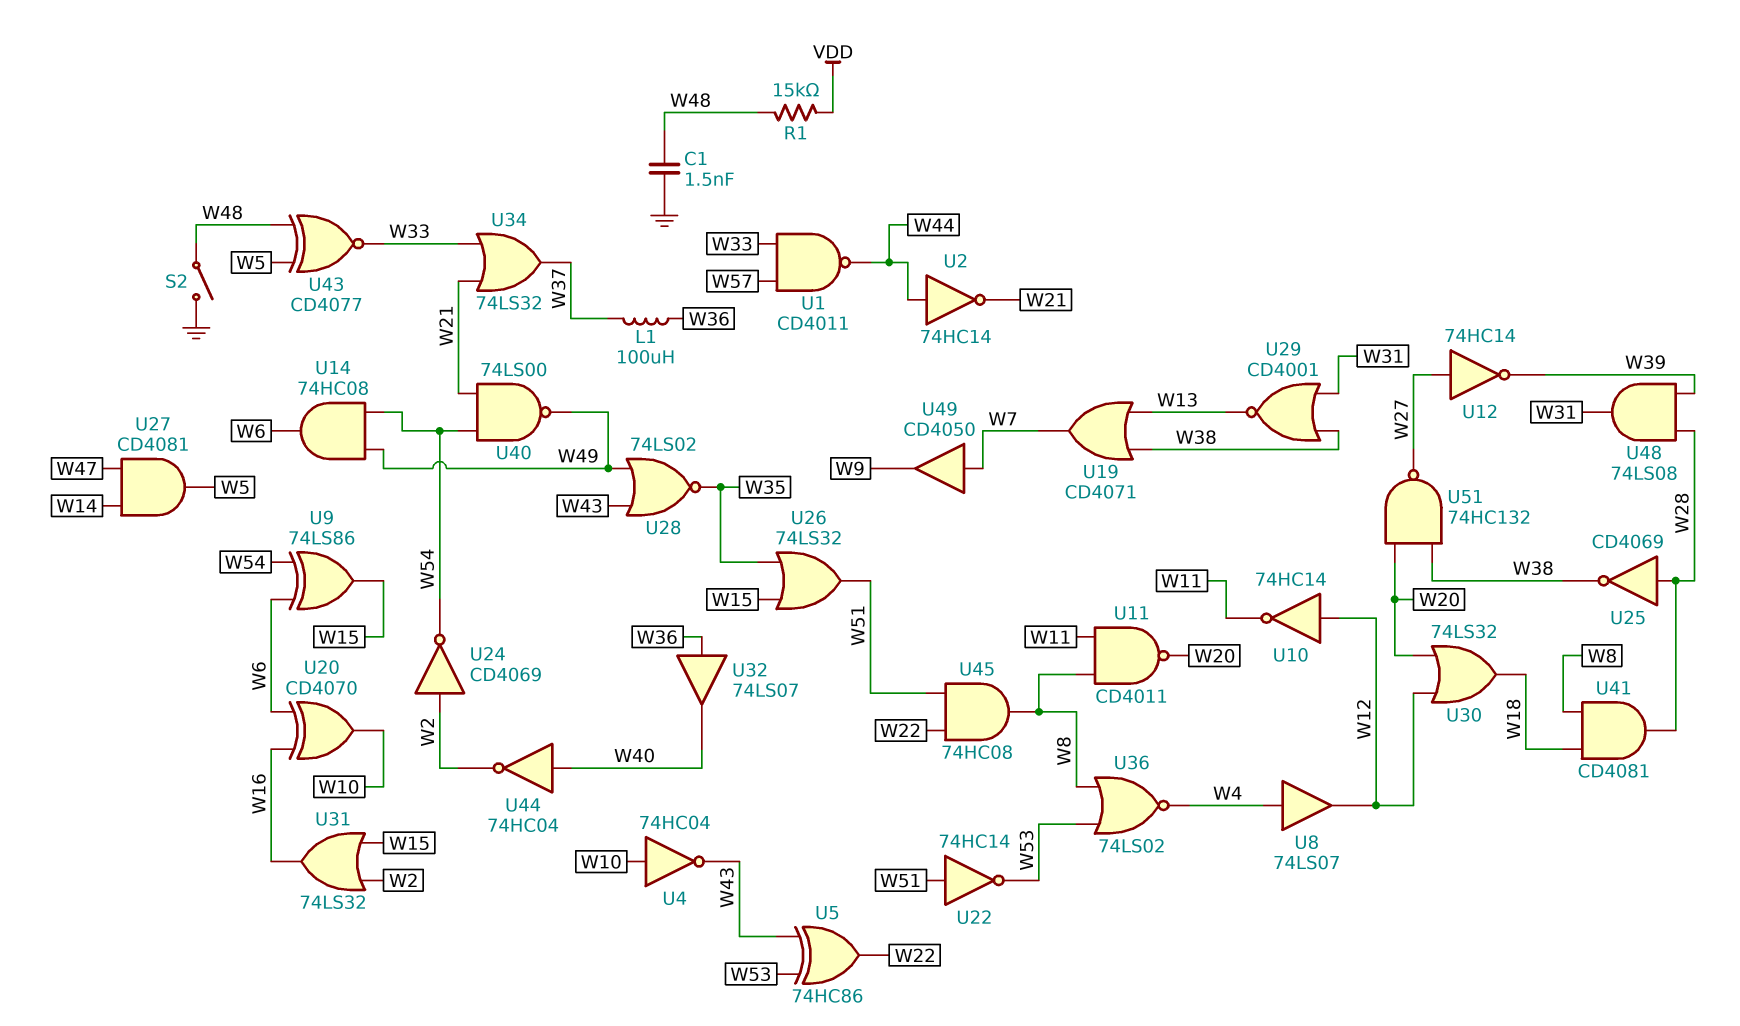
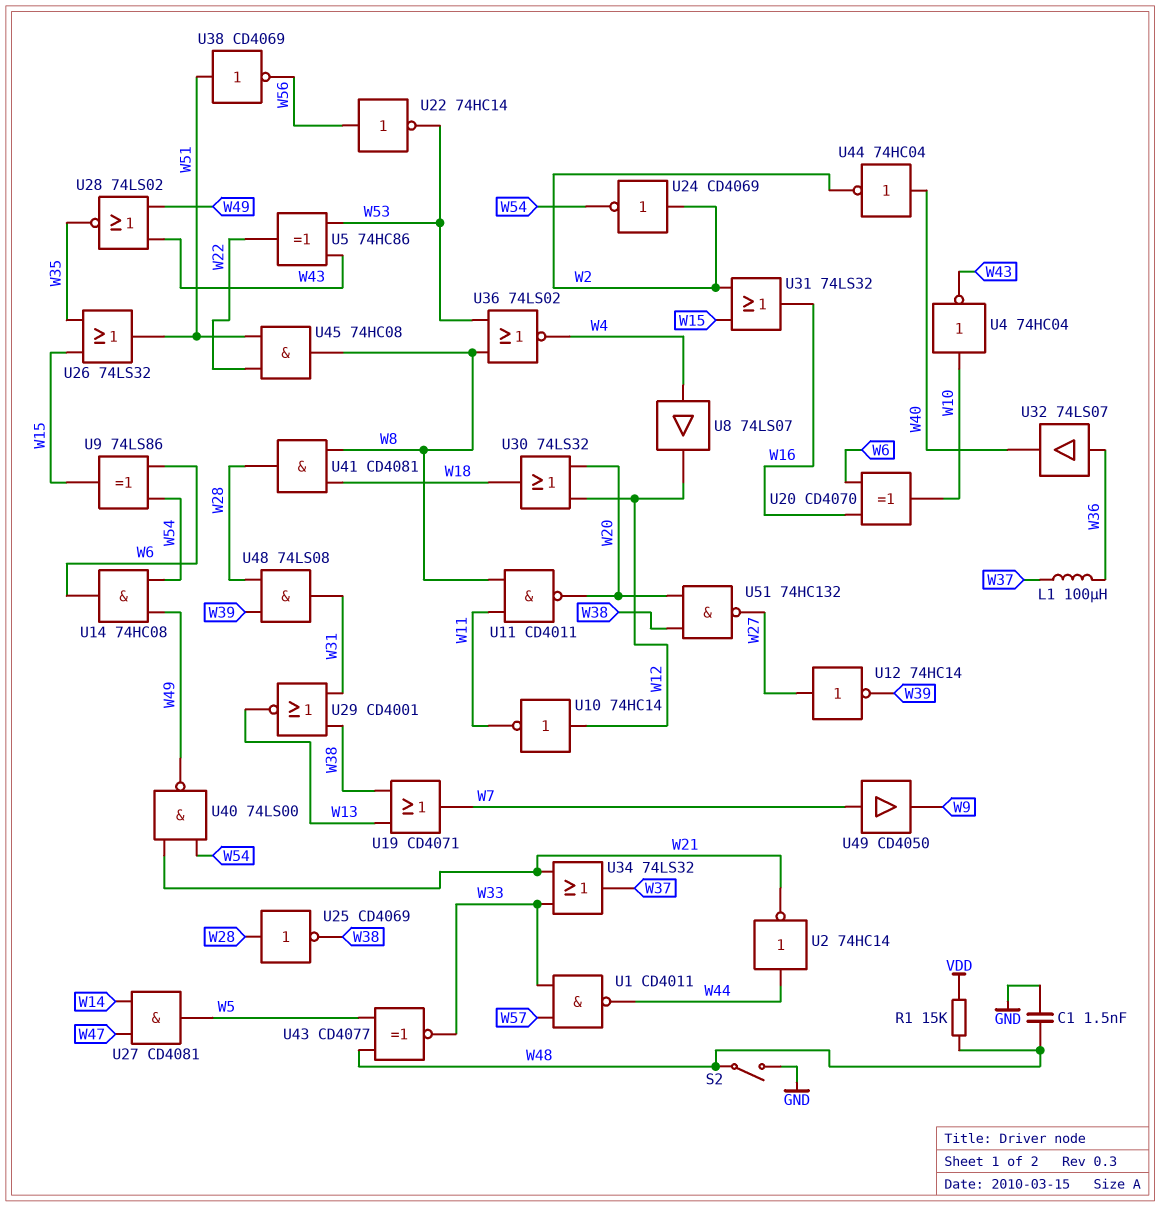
U22: NOT 74HC14 (in W51, out W53) -> NOT 74HC14 (in W56, out W53)
U38: none -> NOT CD4069 (in W51, out W56)

